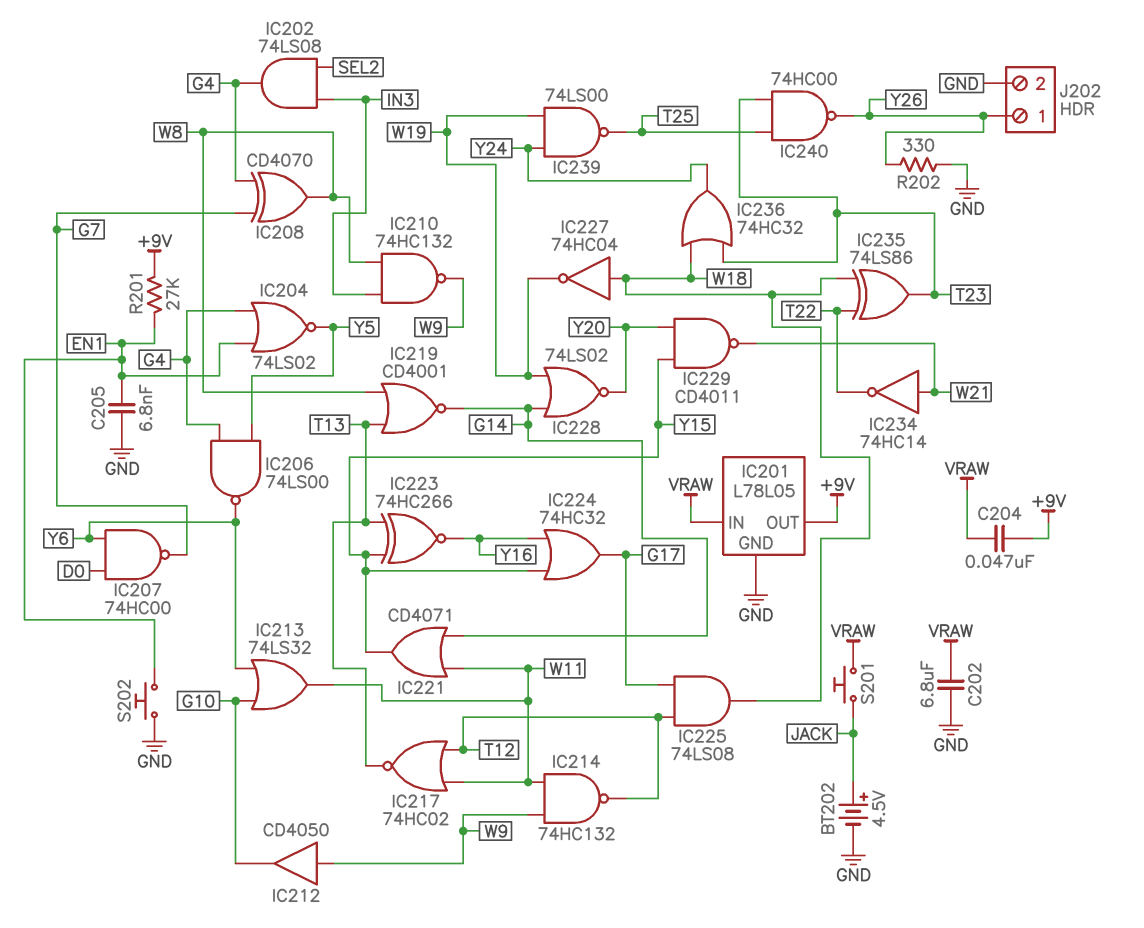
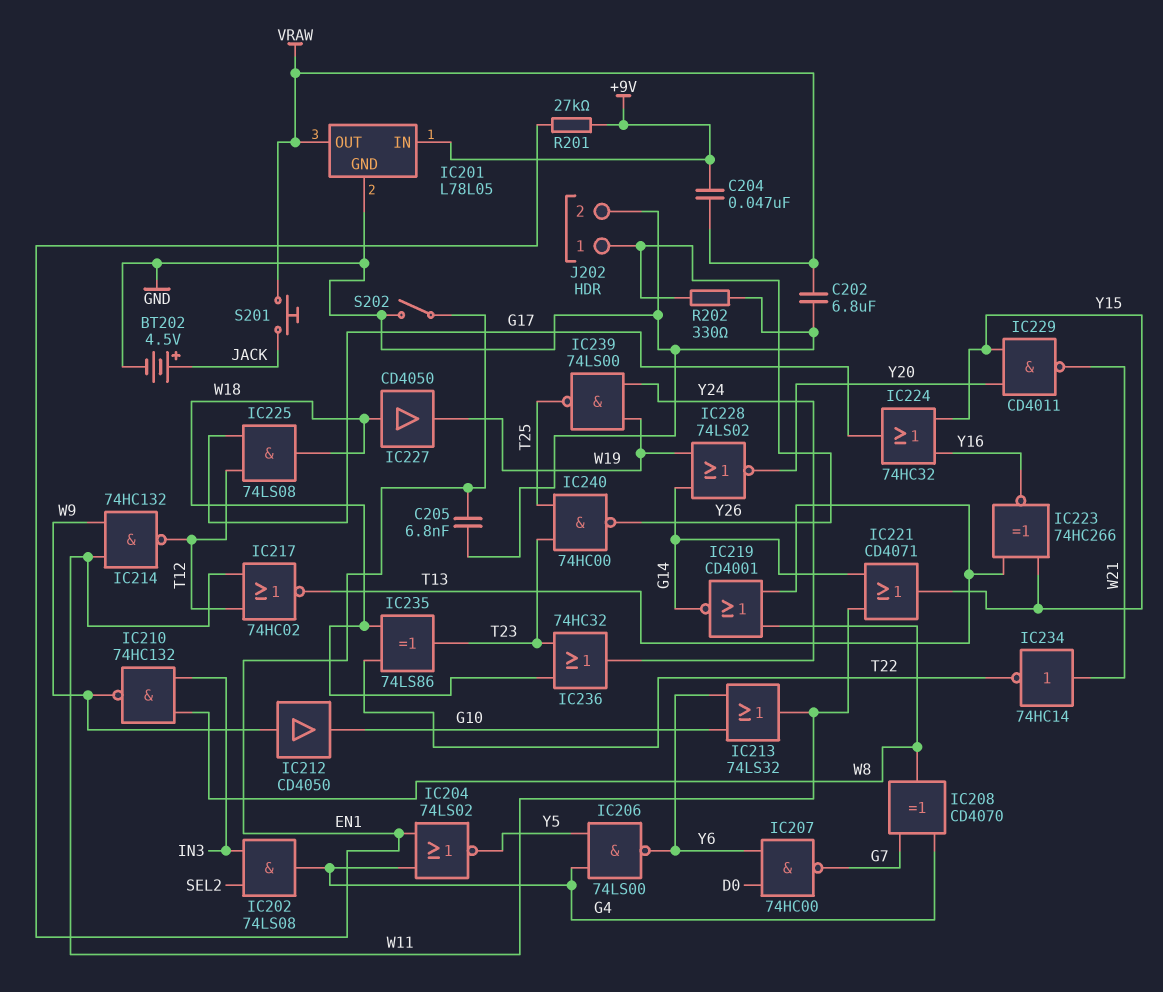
IC201 pin IN: VRAW -> +9V
IC201 pin OUT: +9V -> VRAW
IC227: NOT 74HC04 (in W18, out W19) -> buffer CD4050 (in W18, out W19)
S202: button (EN1, GND) -> switch (EN1, GND)

